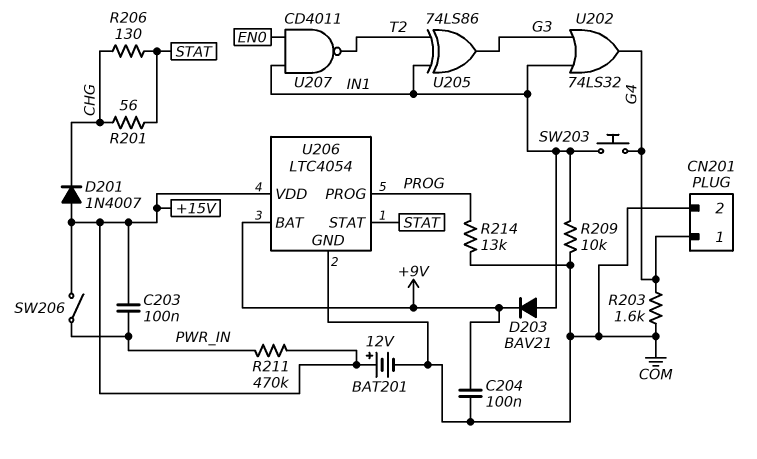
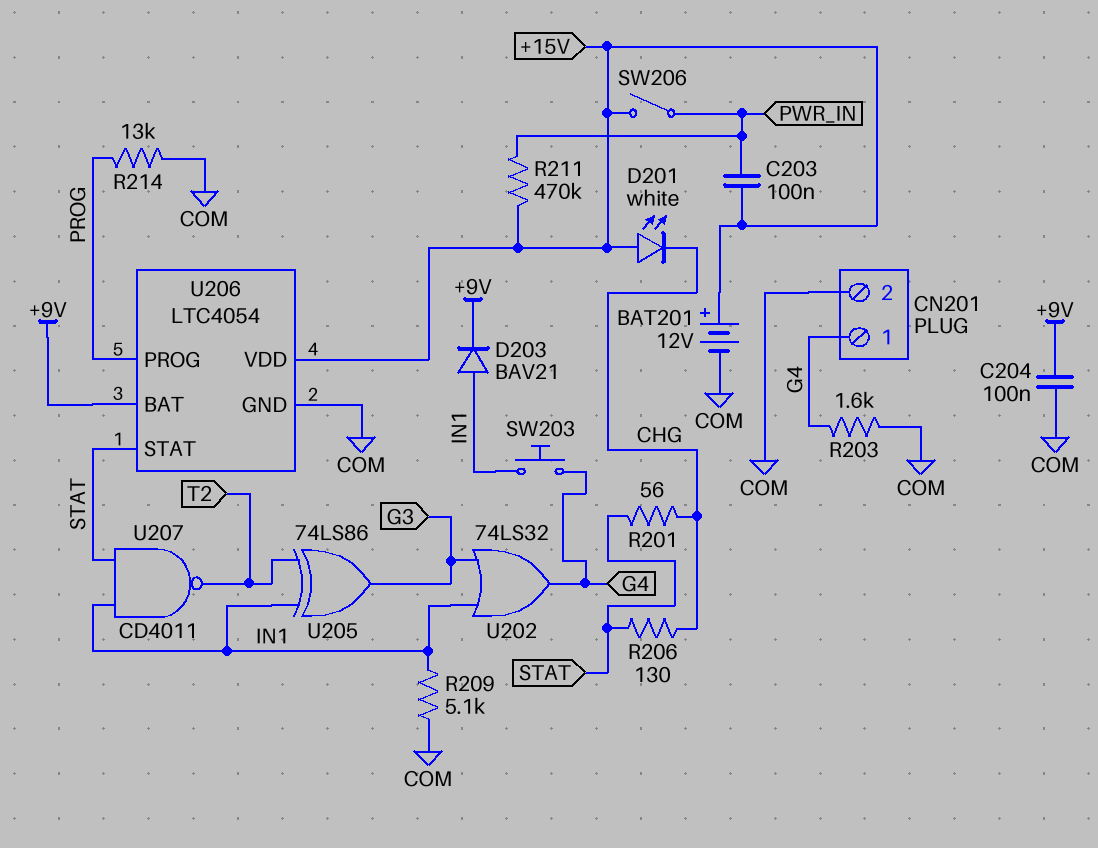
D201: diode 1N4007 (A +15V, K CHG) -> LED white (A +15V, K CHG)
R209: 10k (COM, IN1) -> 5.1k (COM, IN1)
U207: NAND CD4011 (in EN0, in IN1, out T2) -> NAND CD4011 (in IN1, in STAT, out T2)

